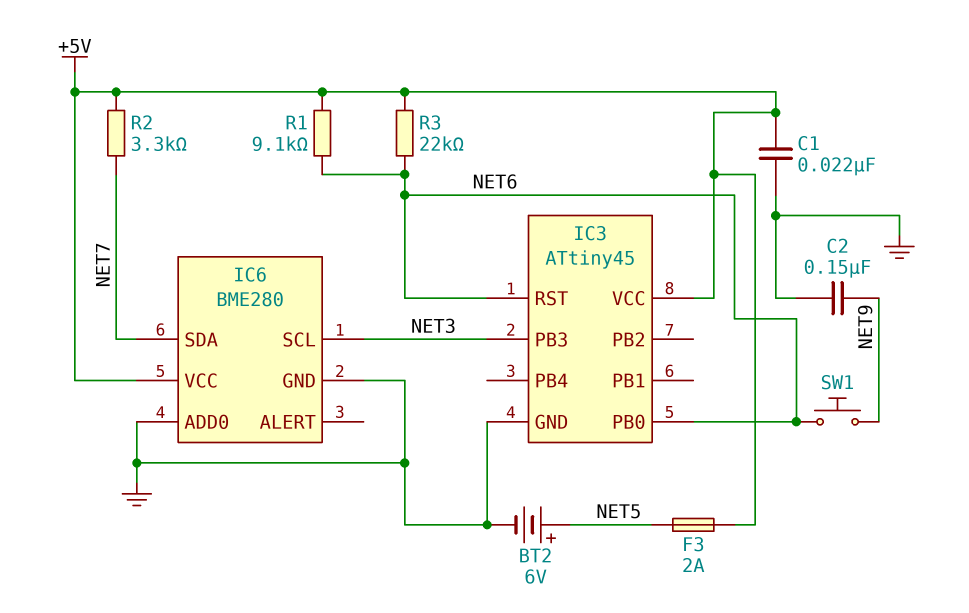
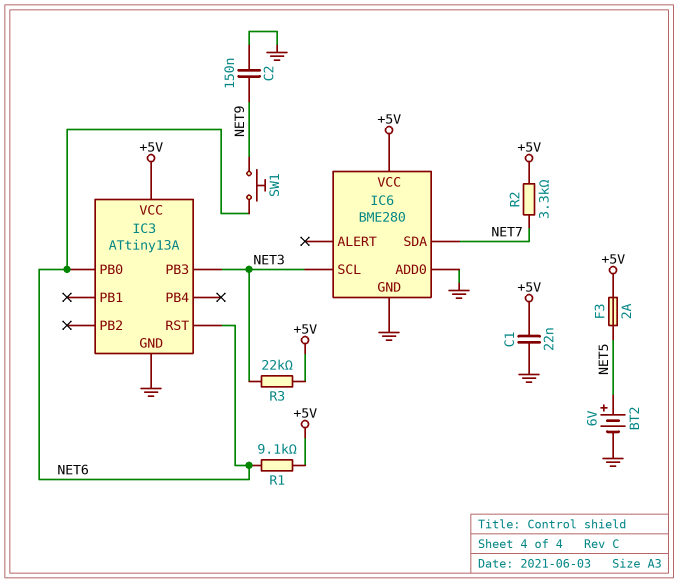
IC3: ATtiny45 -> ATtiny13A
R3: 22k (+5V, NET6) -> 22k (+5V, NET3)

